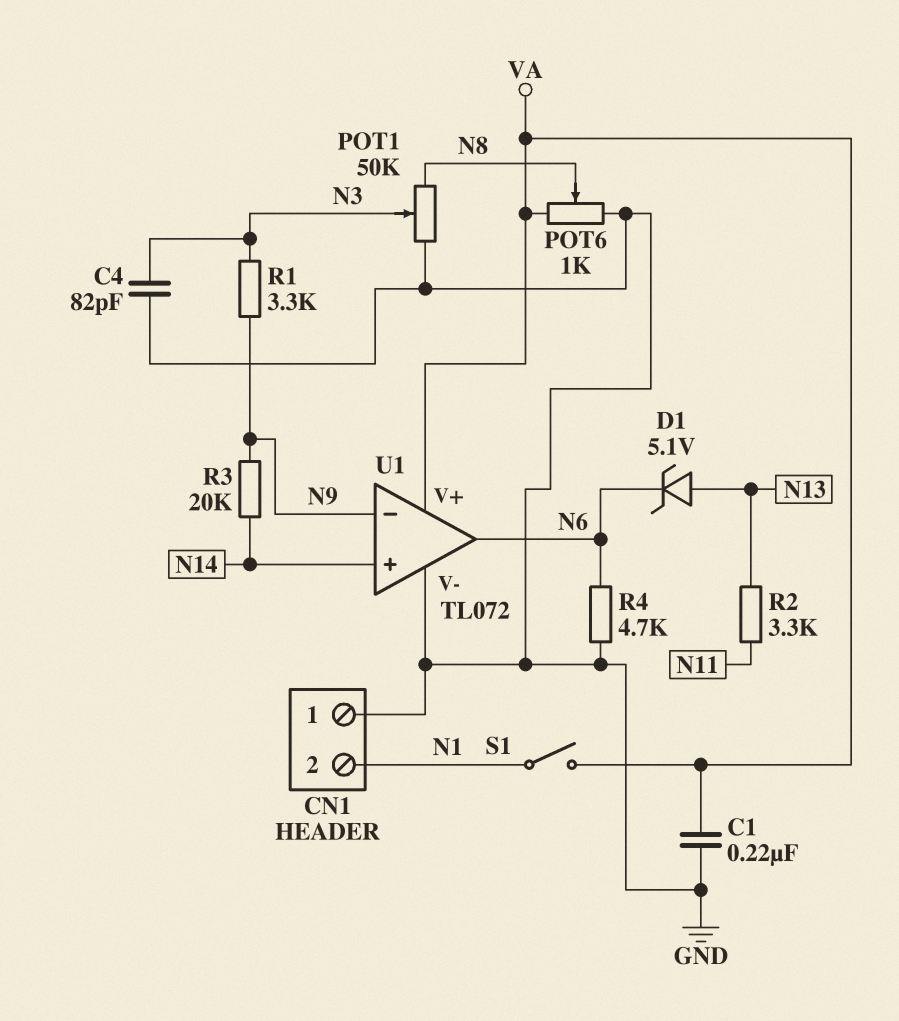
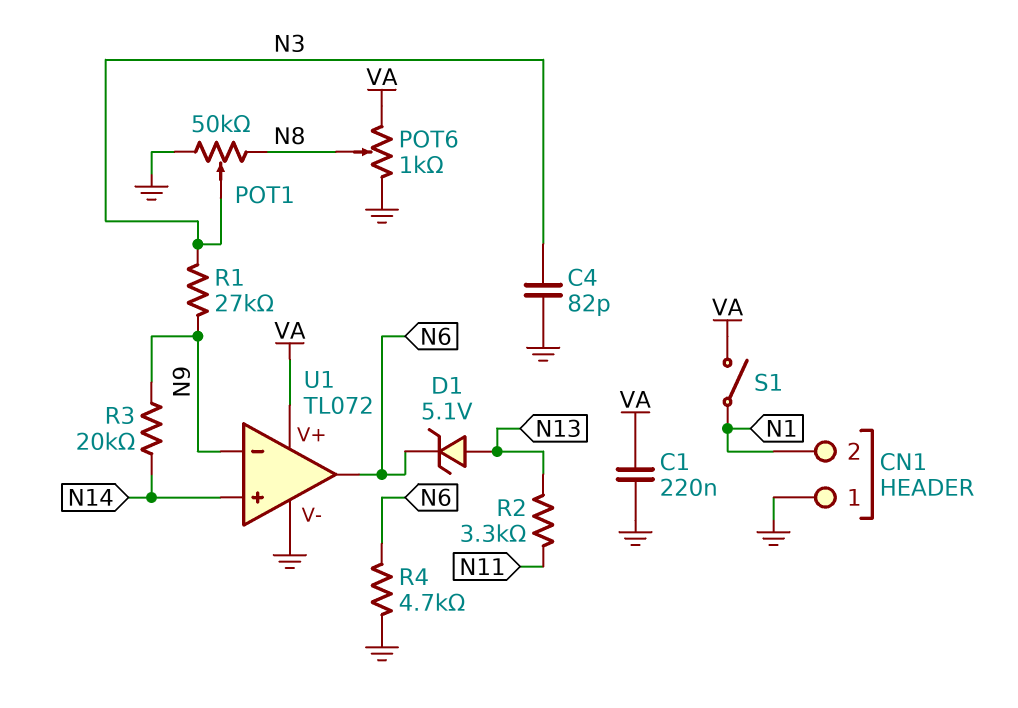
R1: 3.3k (N3, N9) -> 27k (N3, N9)

